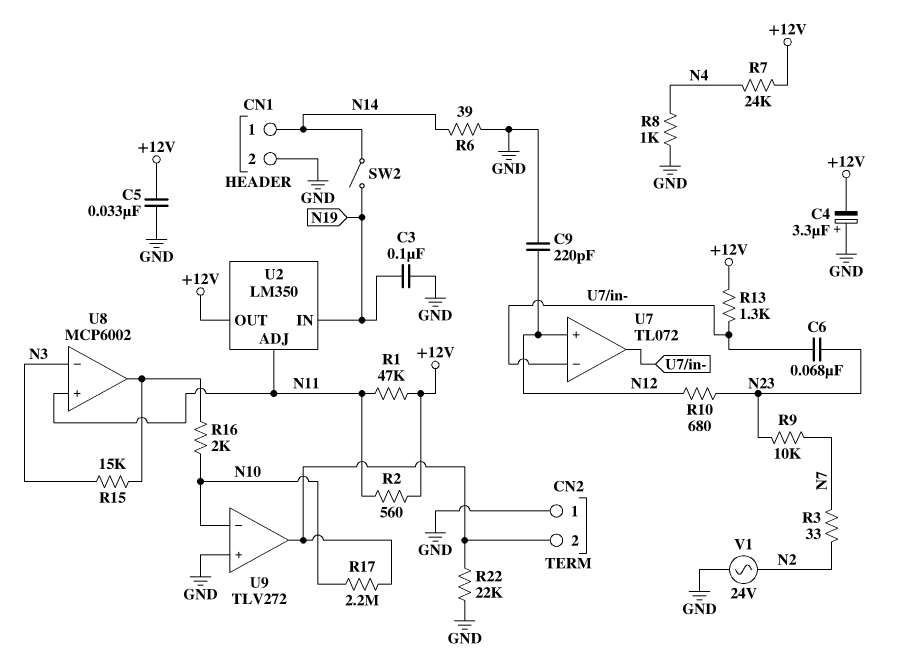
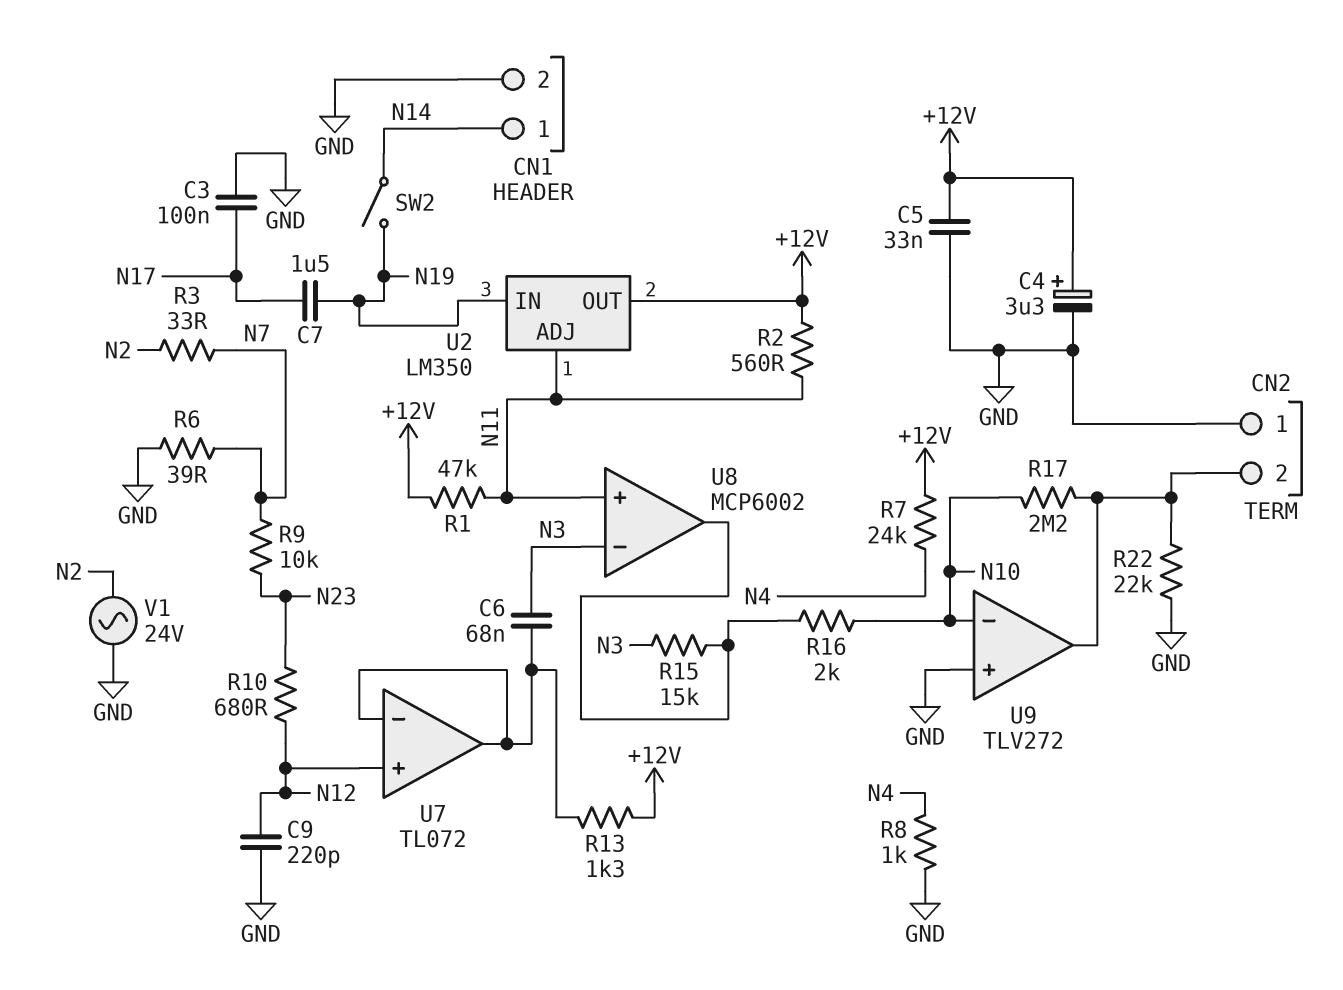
C3: 100nF (GND, N19) -> 100nF (GND, N17)
C4: 3.3uF (plus GND, minus +12V) -> 3.3uF (plus +12V, minus GND)
C6: 68nF (N23, U7/in-) -> 68nF (N3, U7/in-)
C7: none -> 1.5uF (N17, N19)
R6: 39 (GND, N14) -> 39 (GND, N7)

